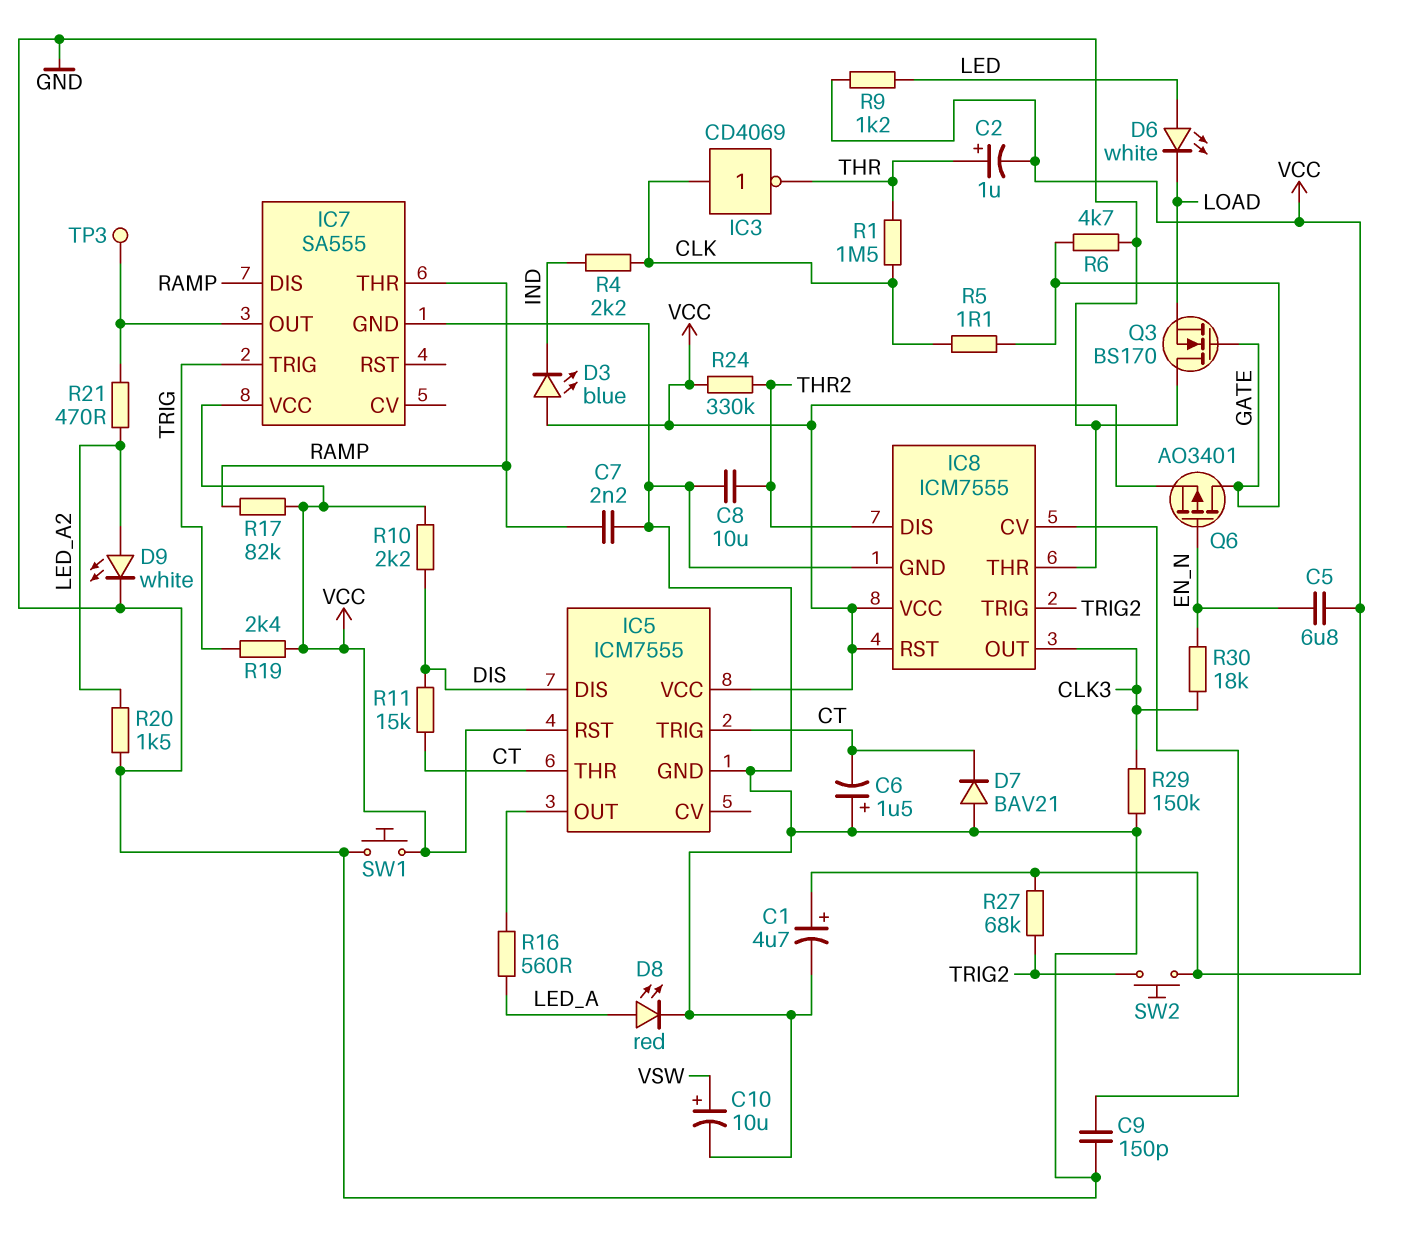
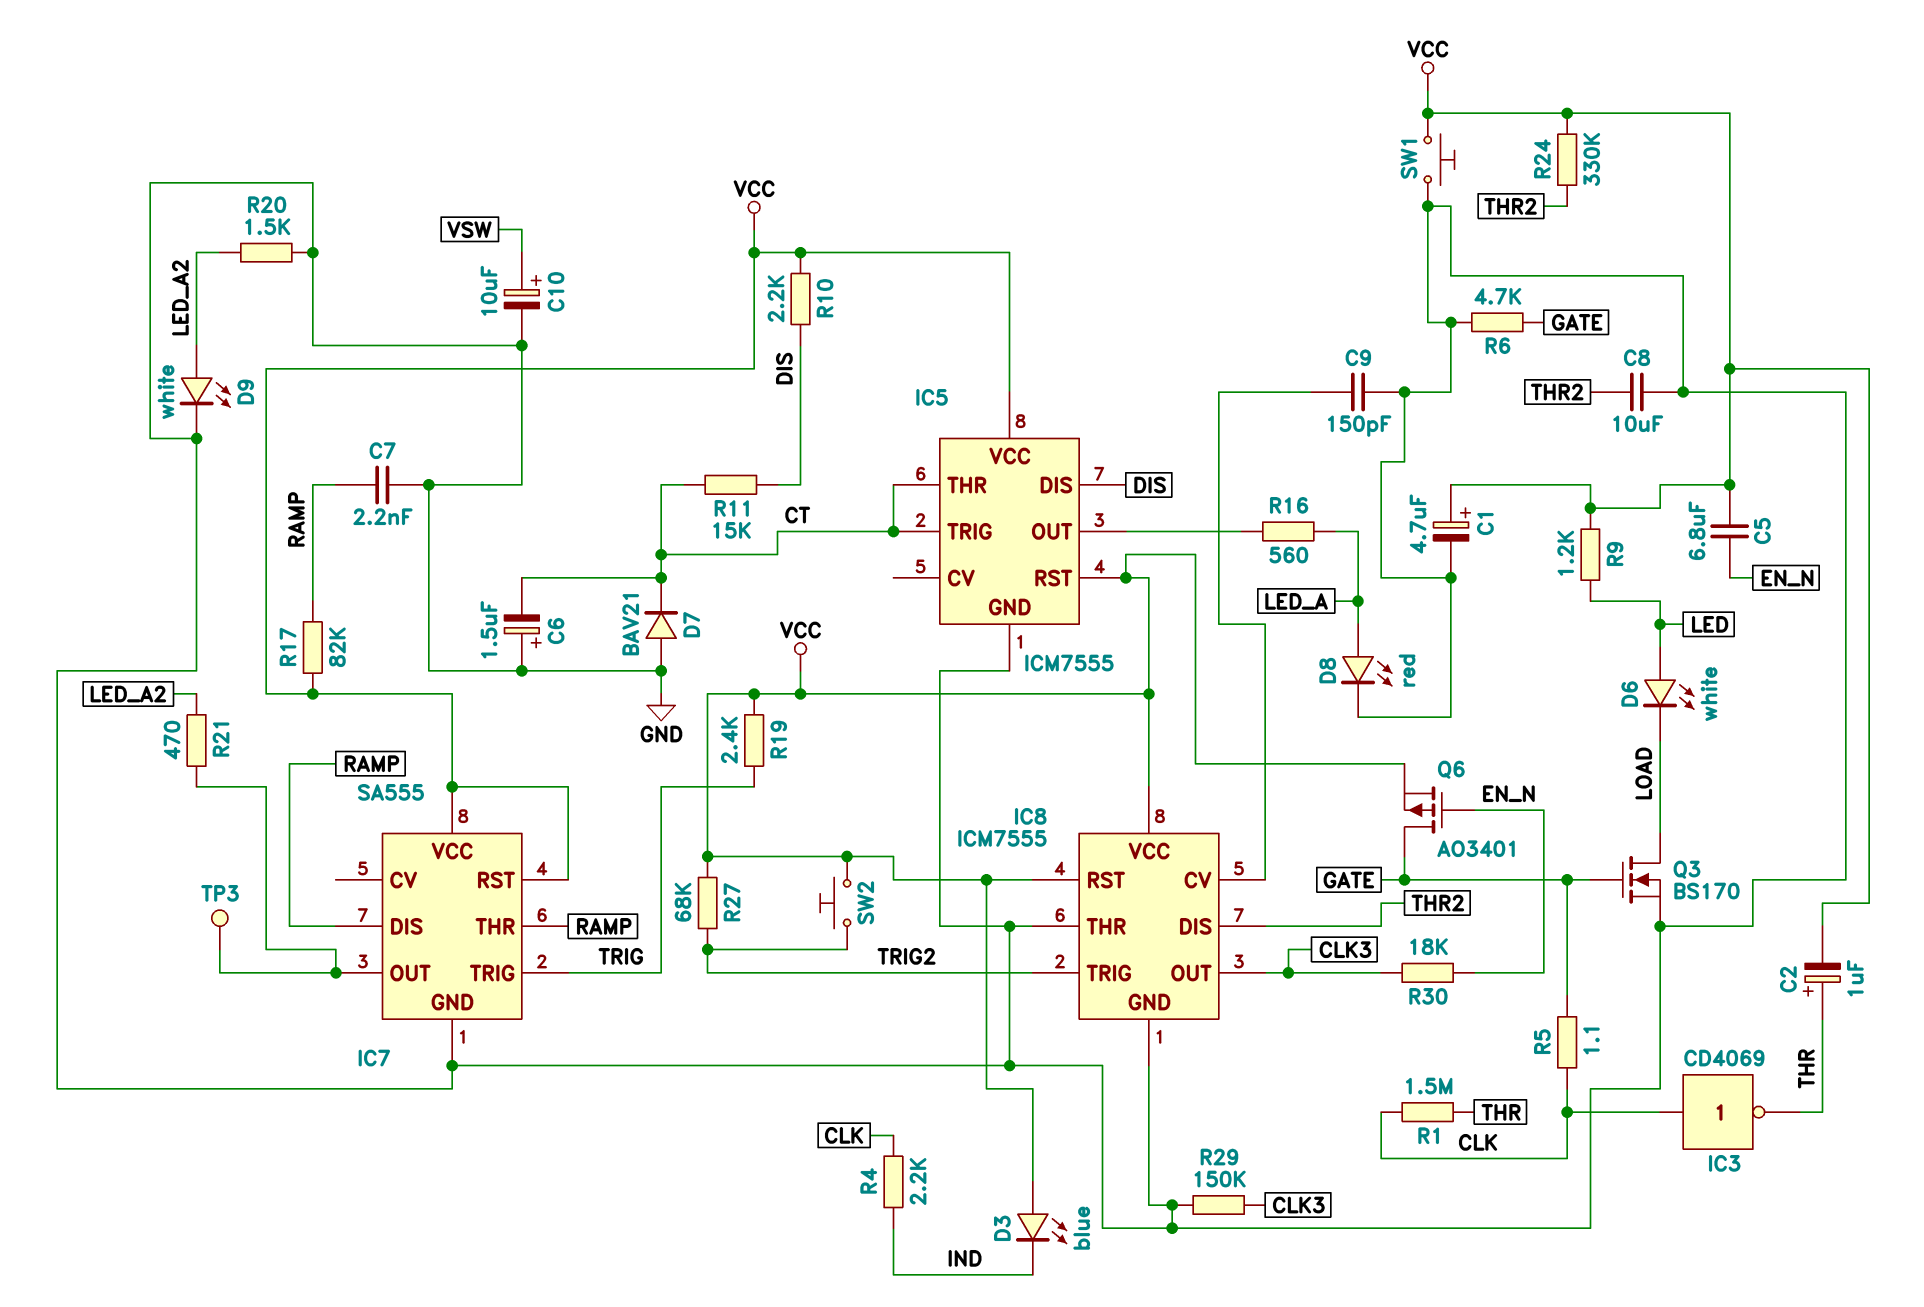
IC7 pin RST: none -> VCC
Q3: NMOS BS170 (G GATE, D GND, S LOAD) -> NMOS BS170 (G GATE, D LOAD, S GND)

